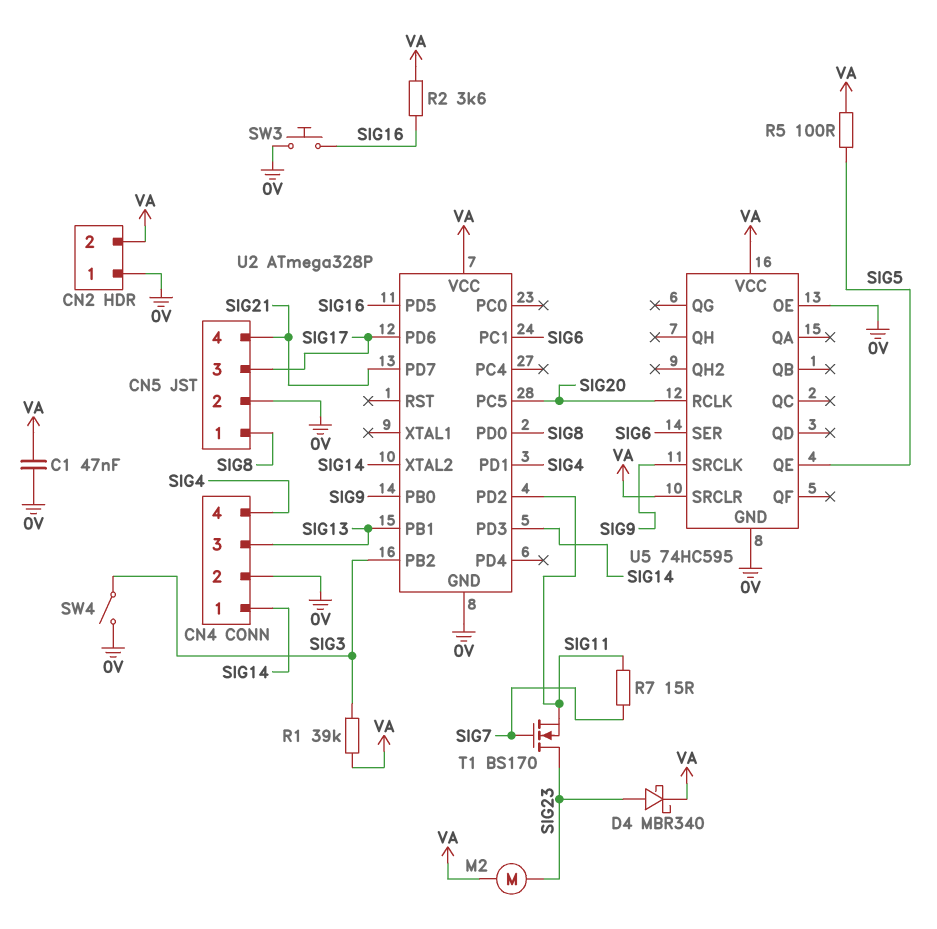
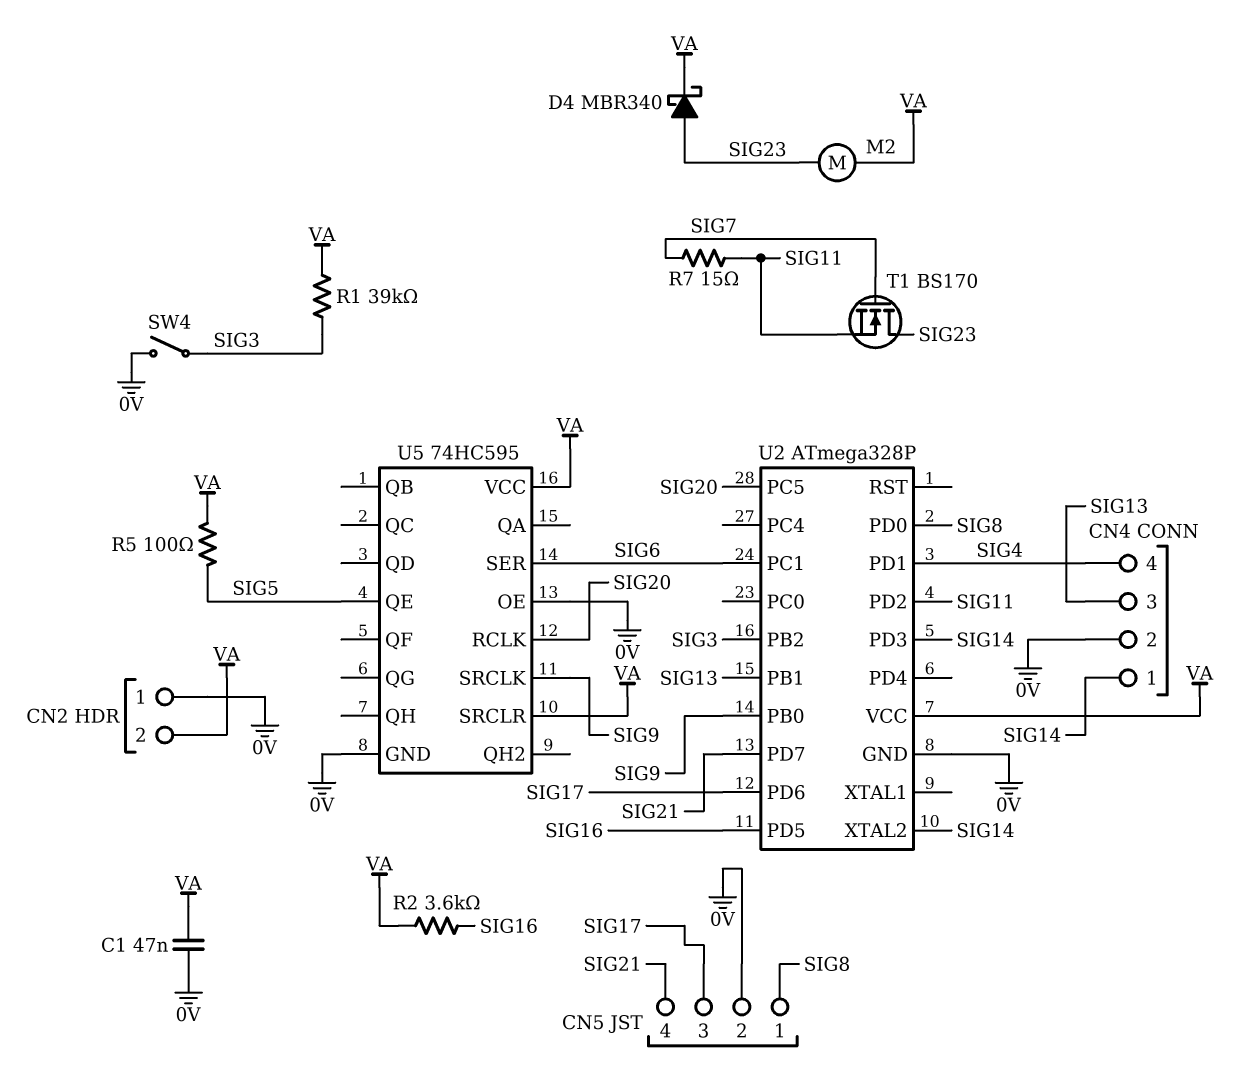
SW3: button (0V, SIG16) -> none

